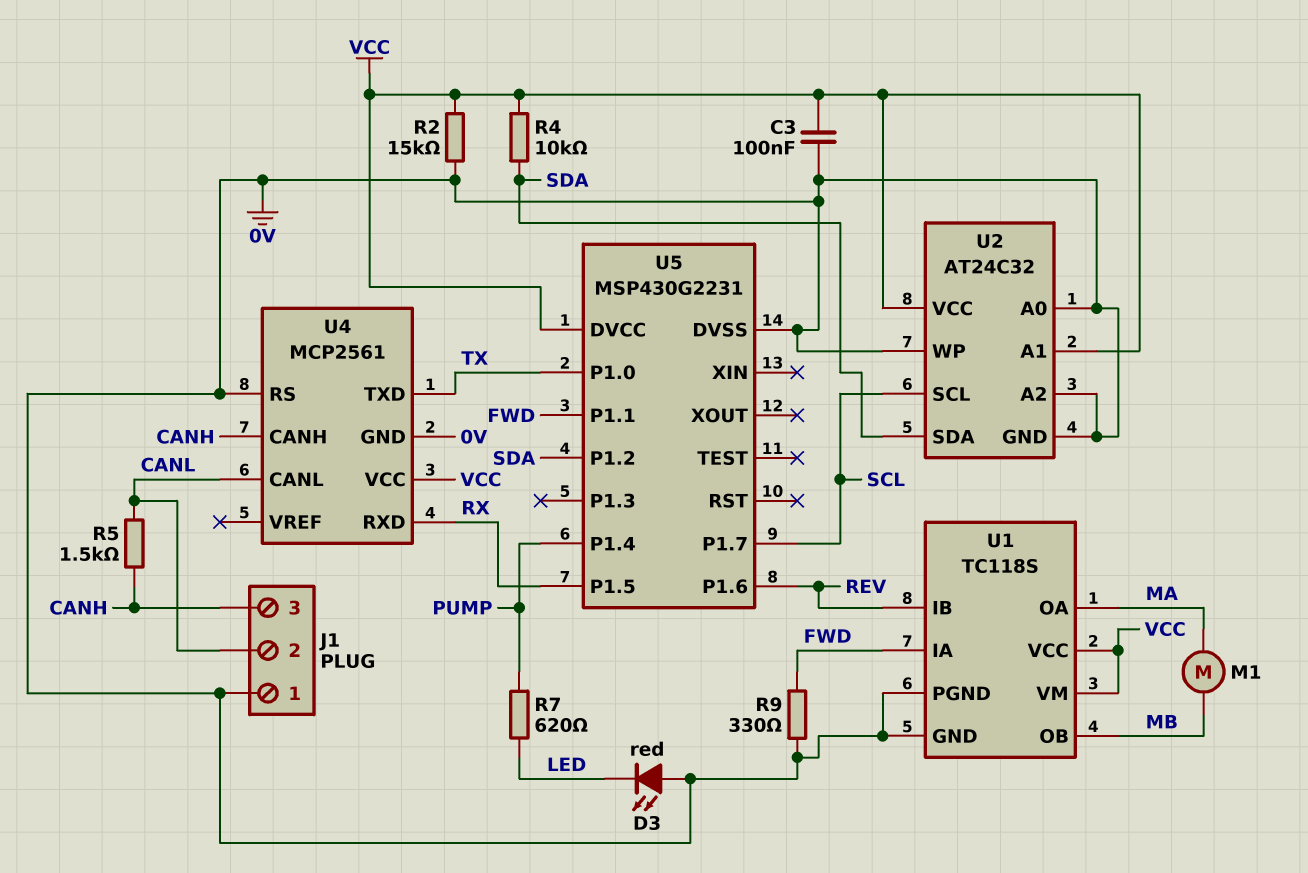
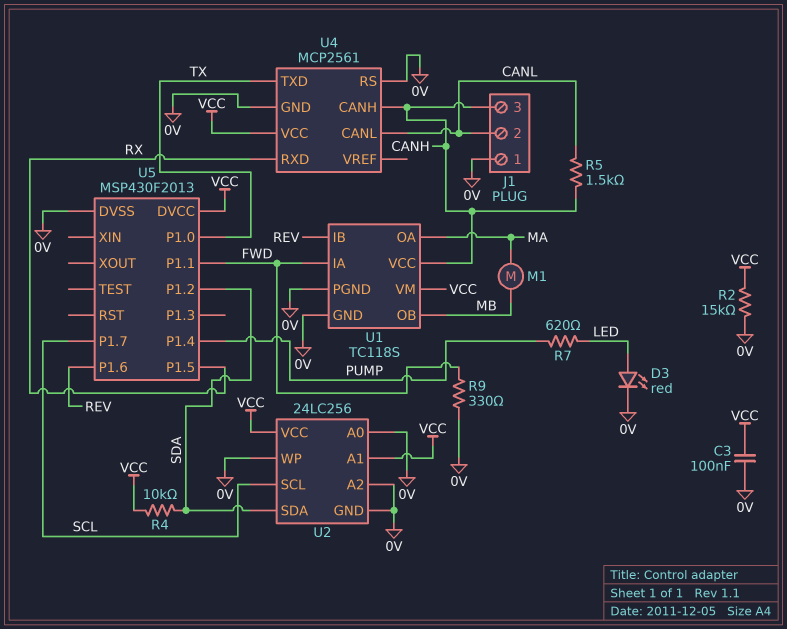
D3: LED red (A 0V, K LED) -> LED red (A LED, K 0V)
U1 pin VCC: VCC -> CANH
U2: AT24C32 -> 24LC256
U5: MSP430G2231 -> MSP430F2013

